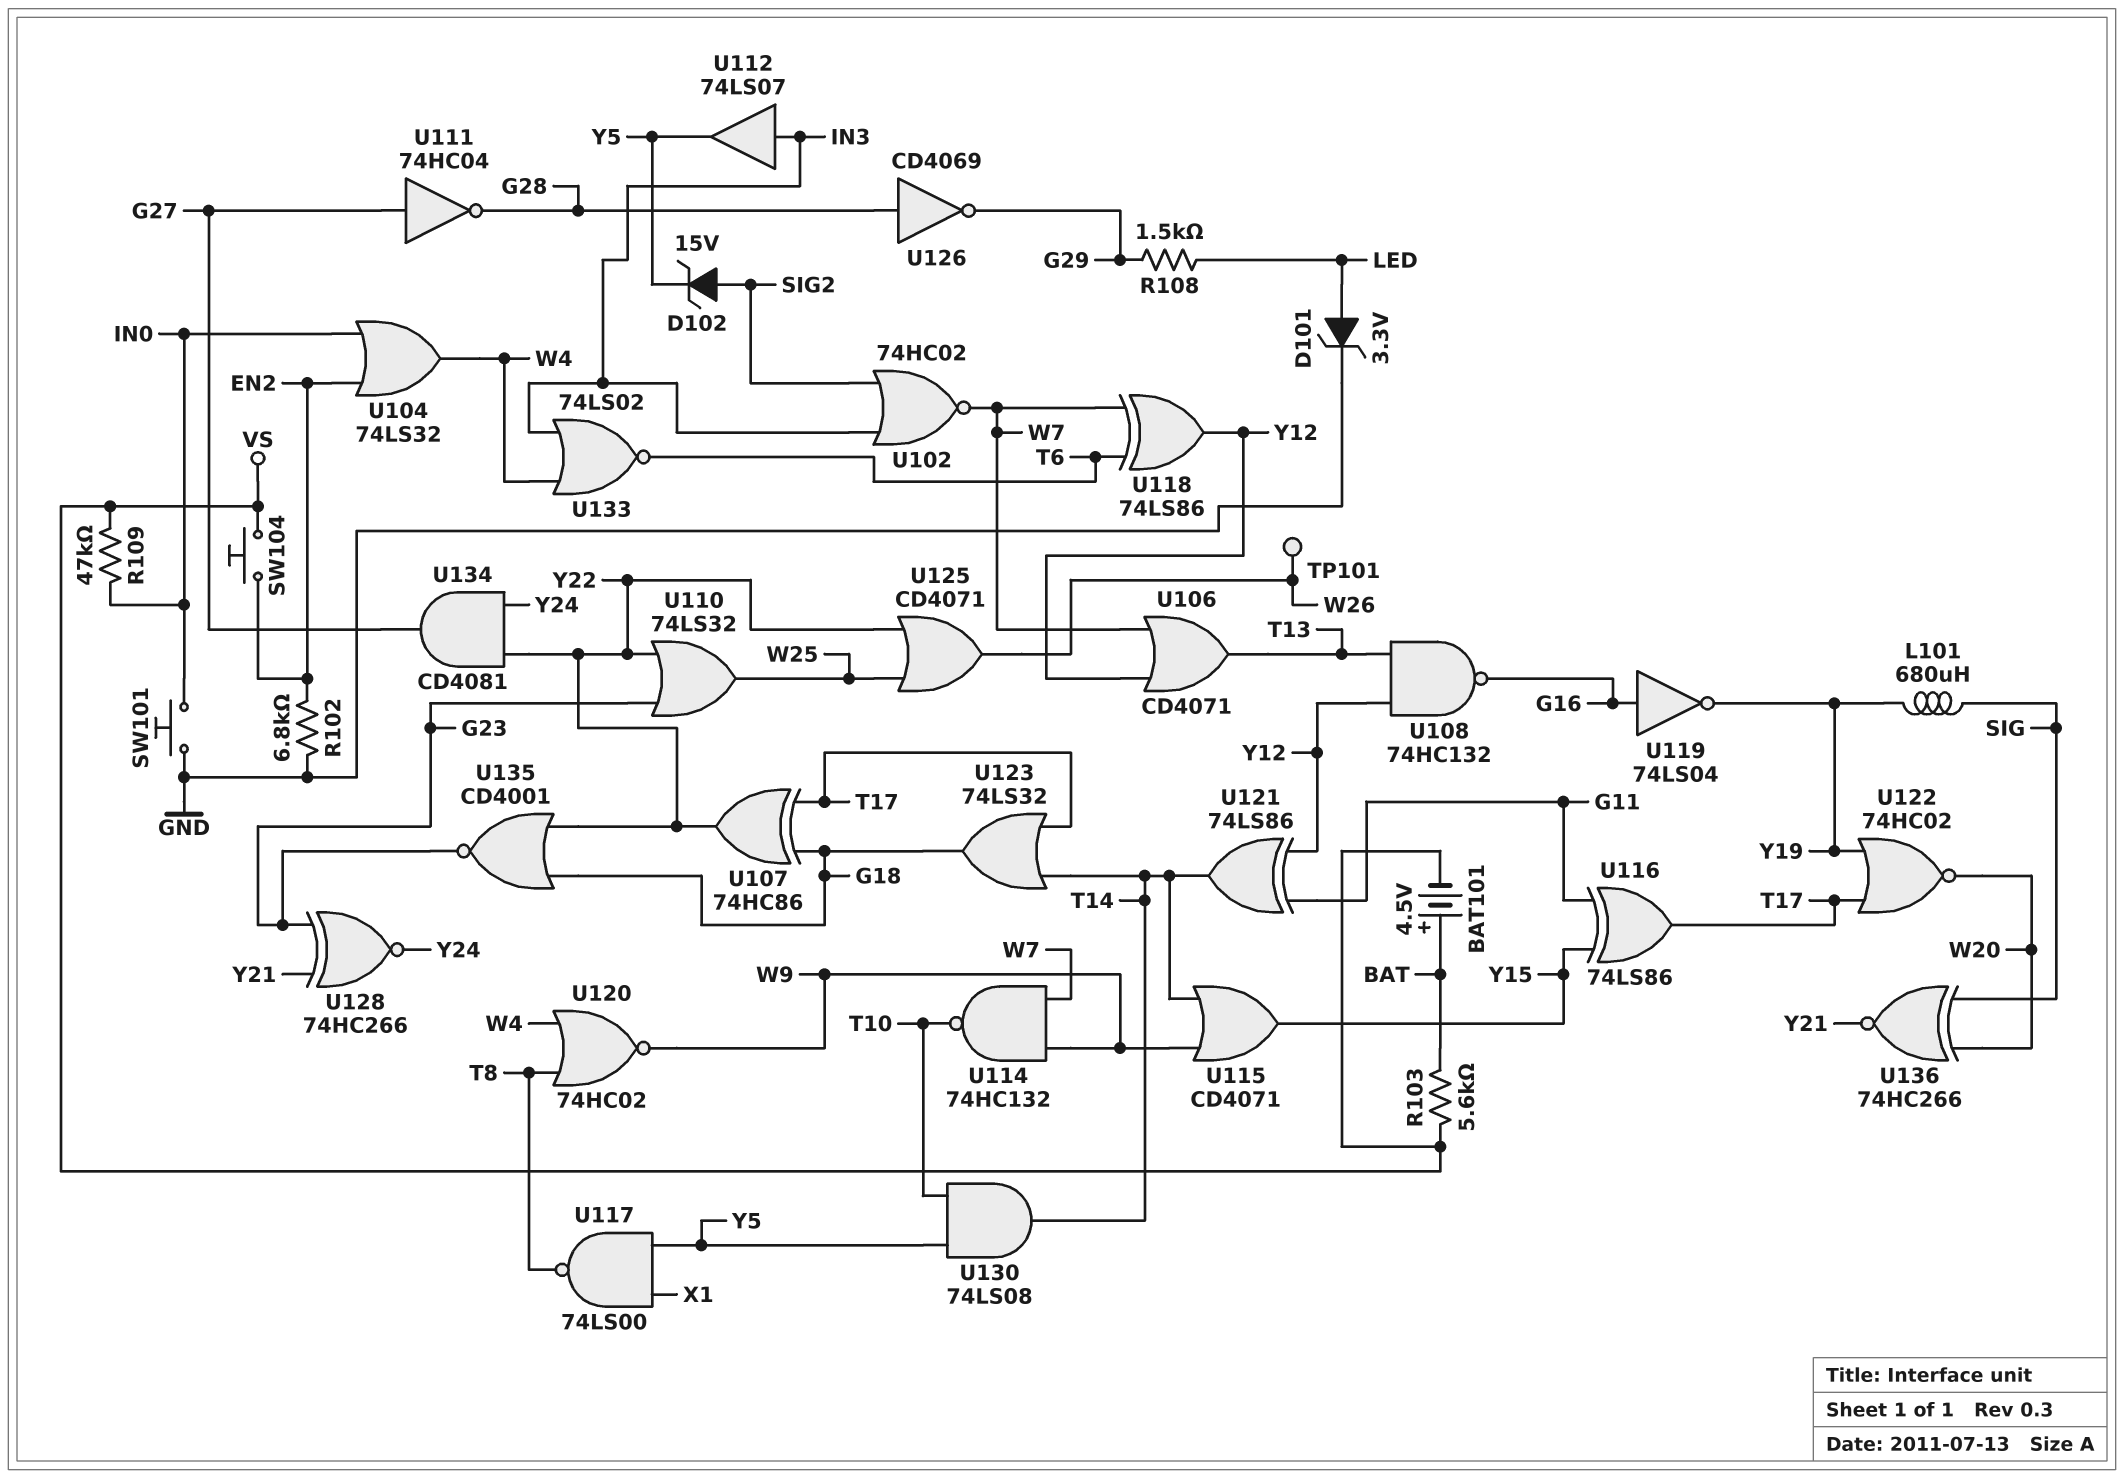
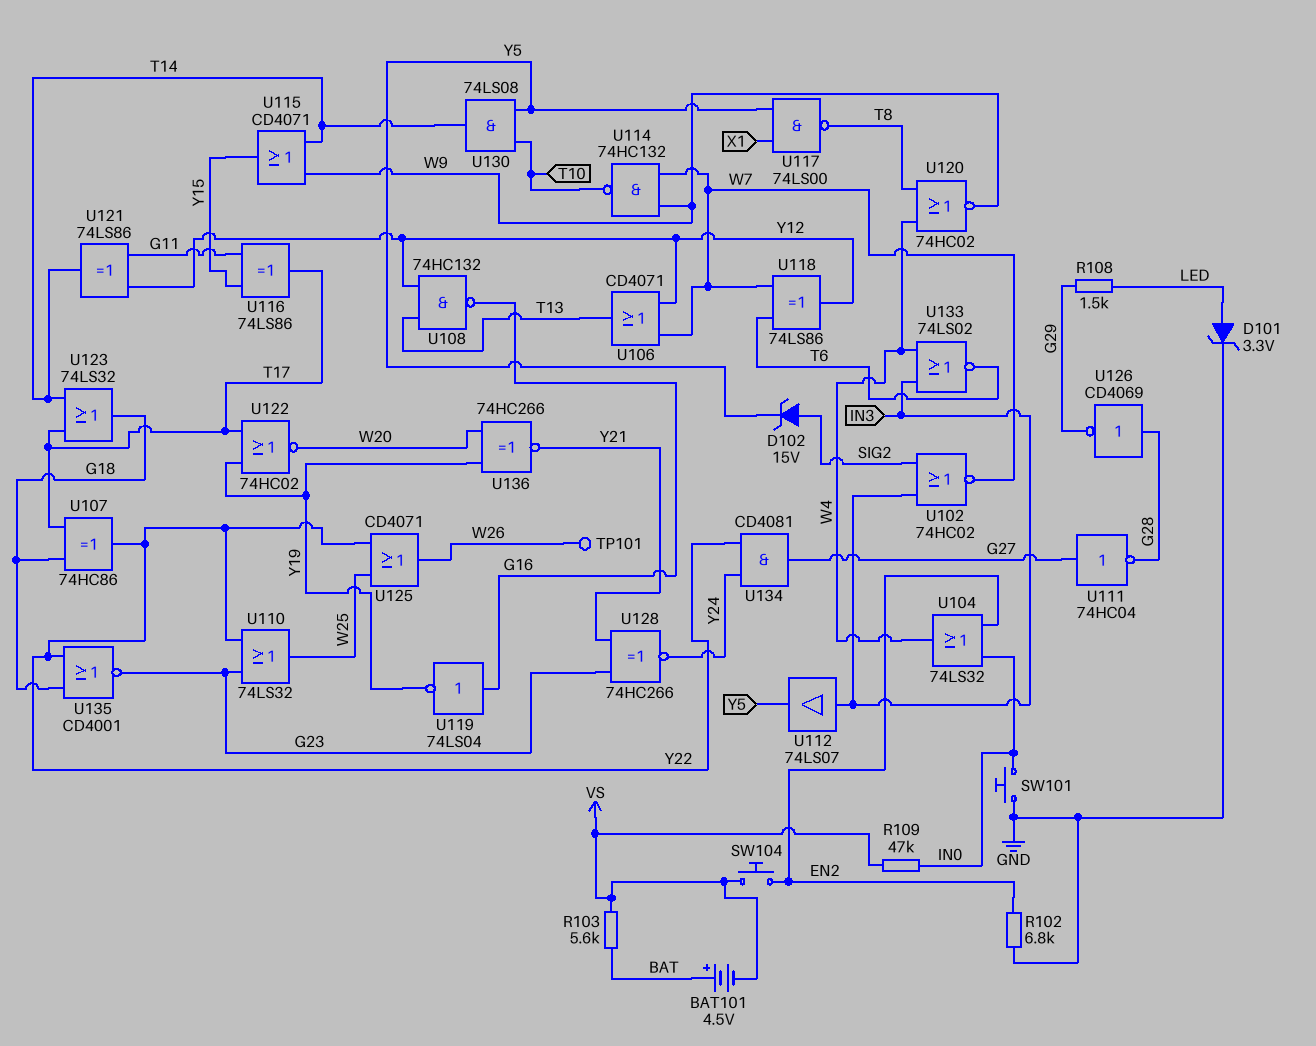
L101: 680uH (SIG, Y19) -> none
U136: XNOR 74HC266 (in SIG, in W20, out Y21) -> XNOR 74HC266 (in W20, in Y19, out Y21)

